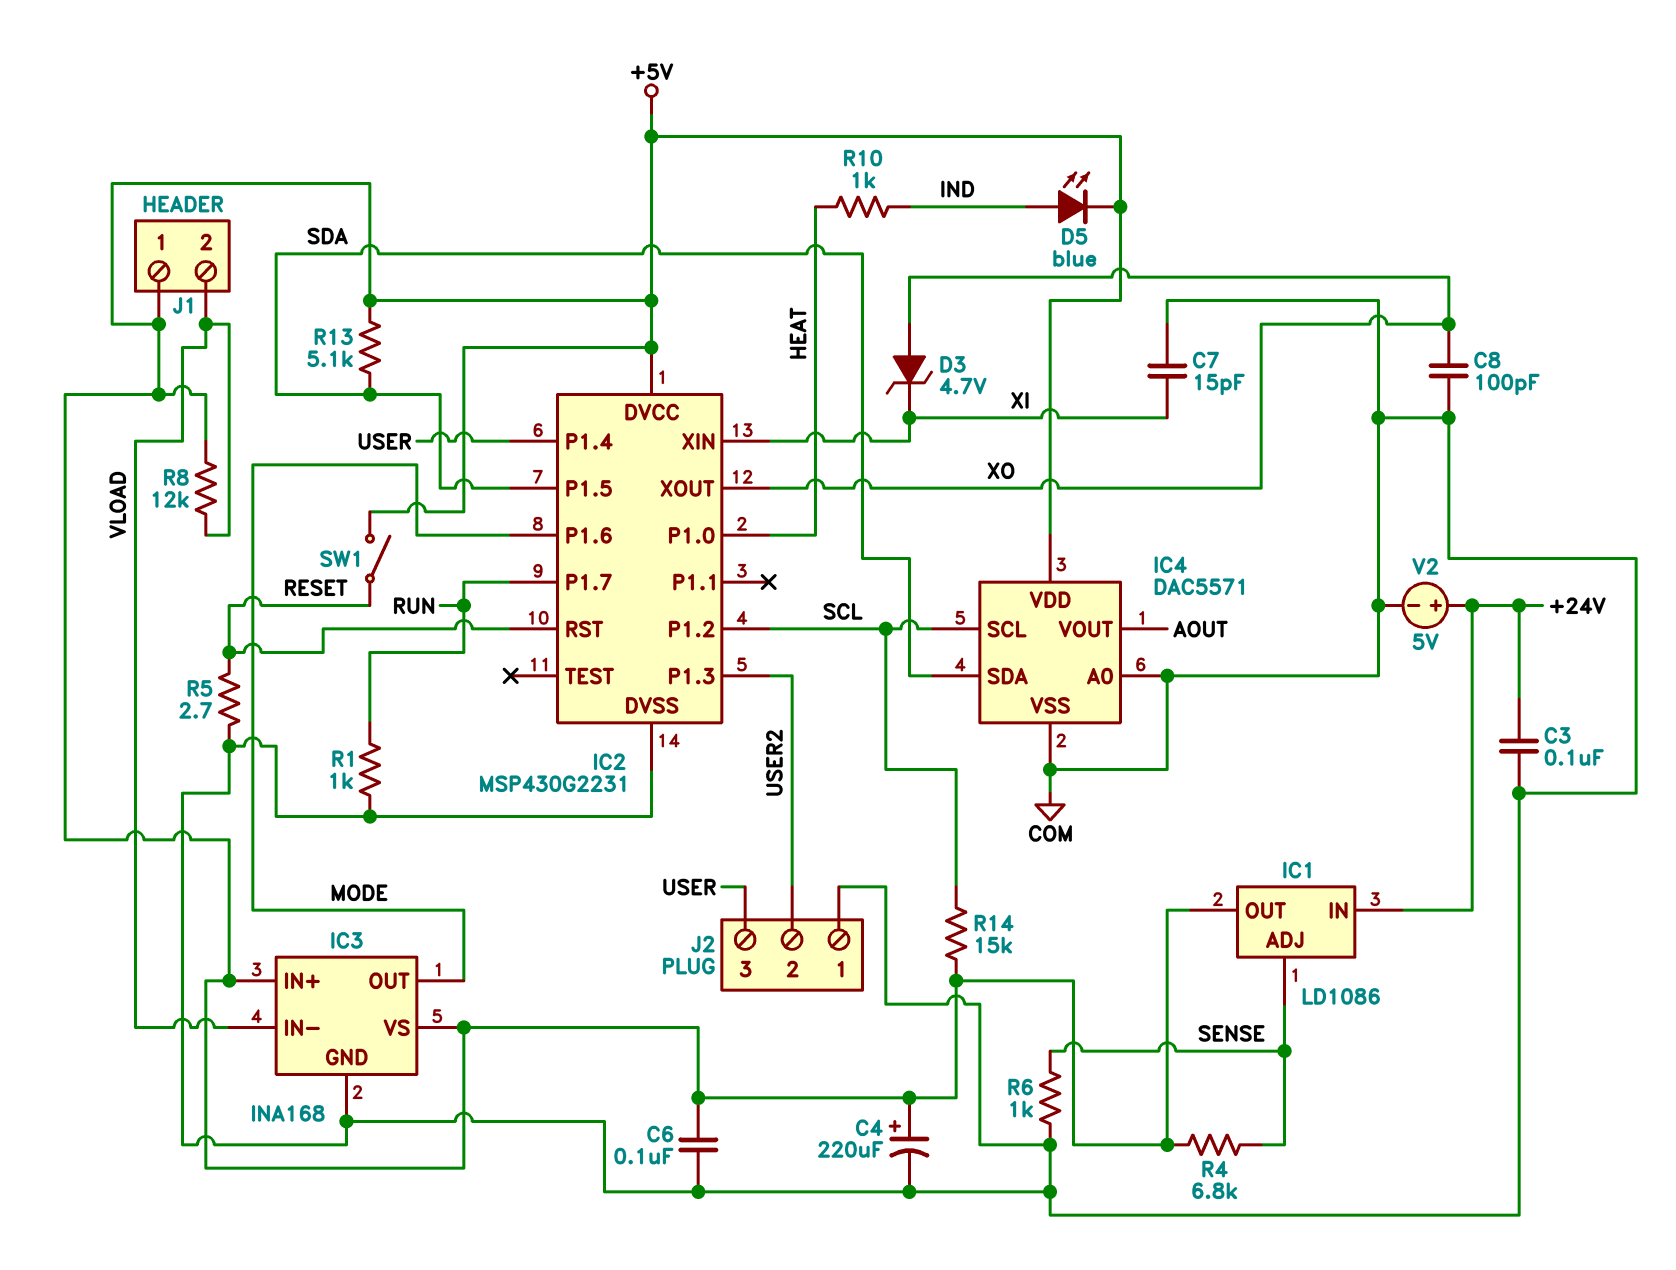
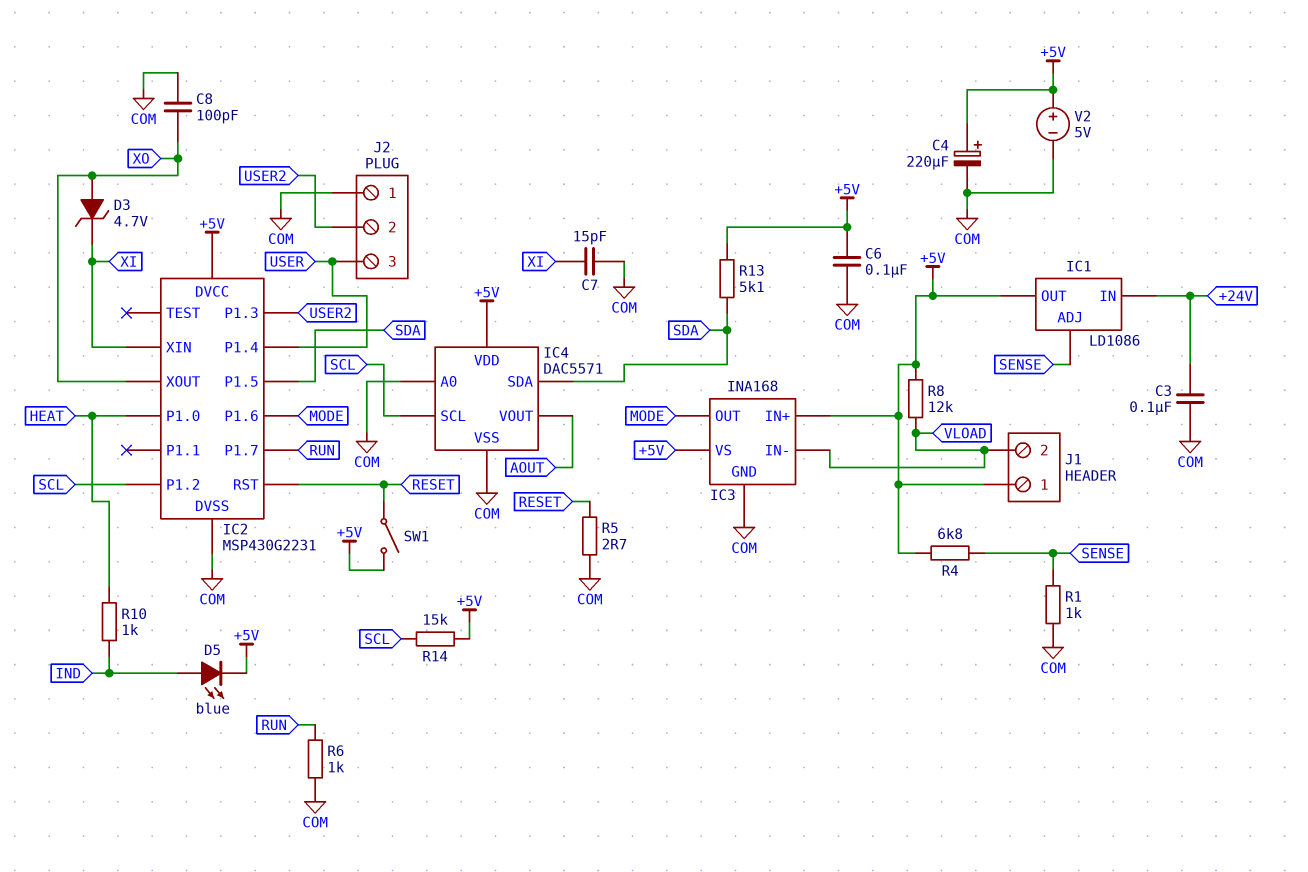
R1: 1k (COM, RUN) -> 1k (COM, SENSE)
R6: 1k (COM, SENSE) -> 1k (COM, RUN)
V2: 5V (plus +24V, minus COM) -> 5V (plus +5V, minus COM)

